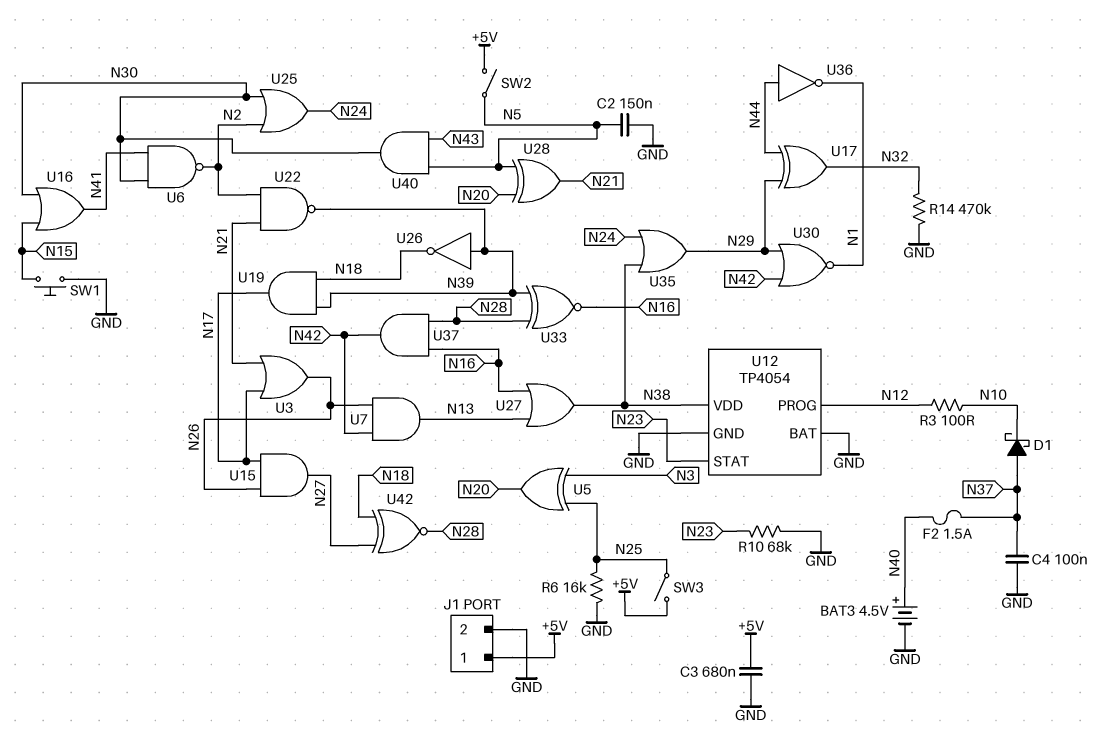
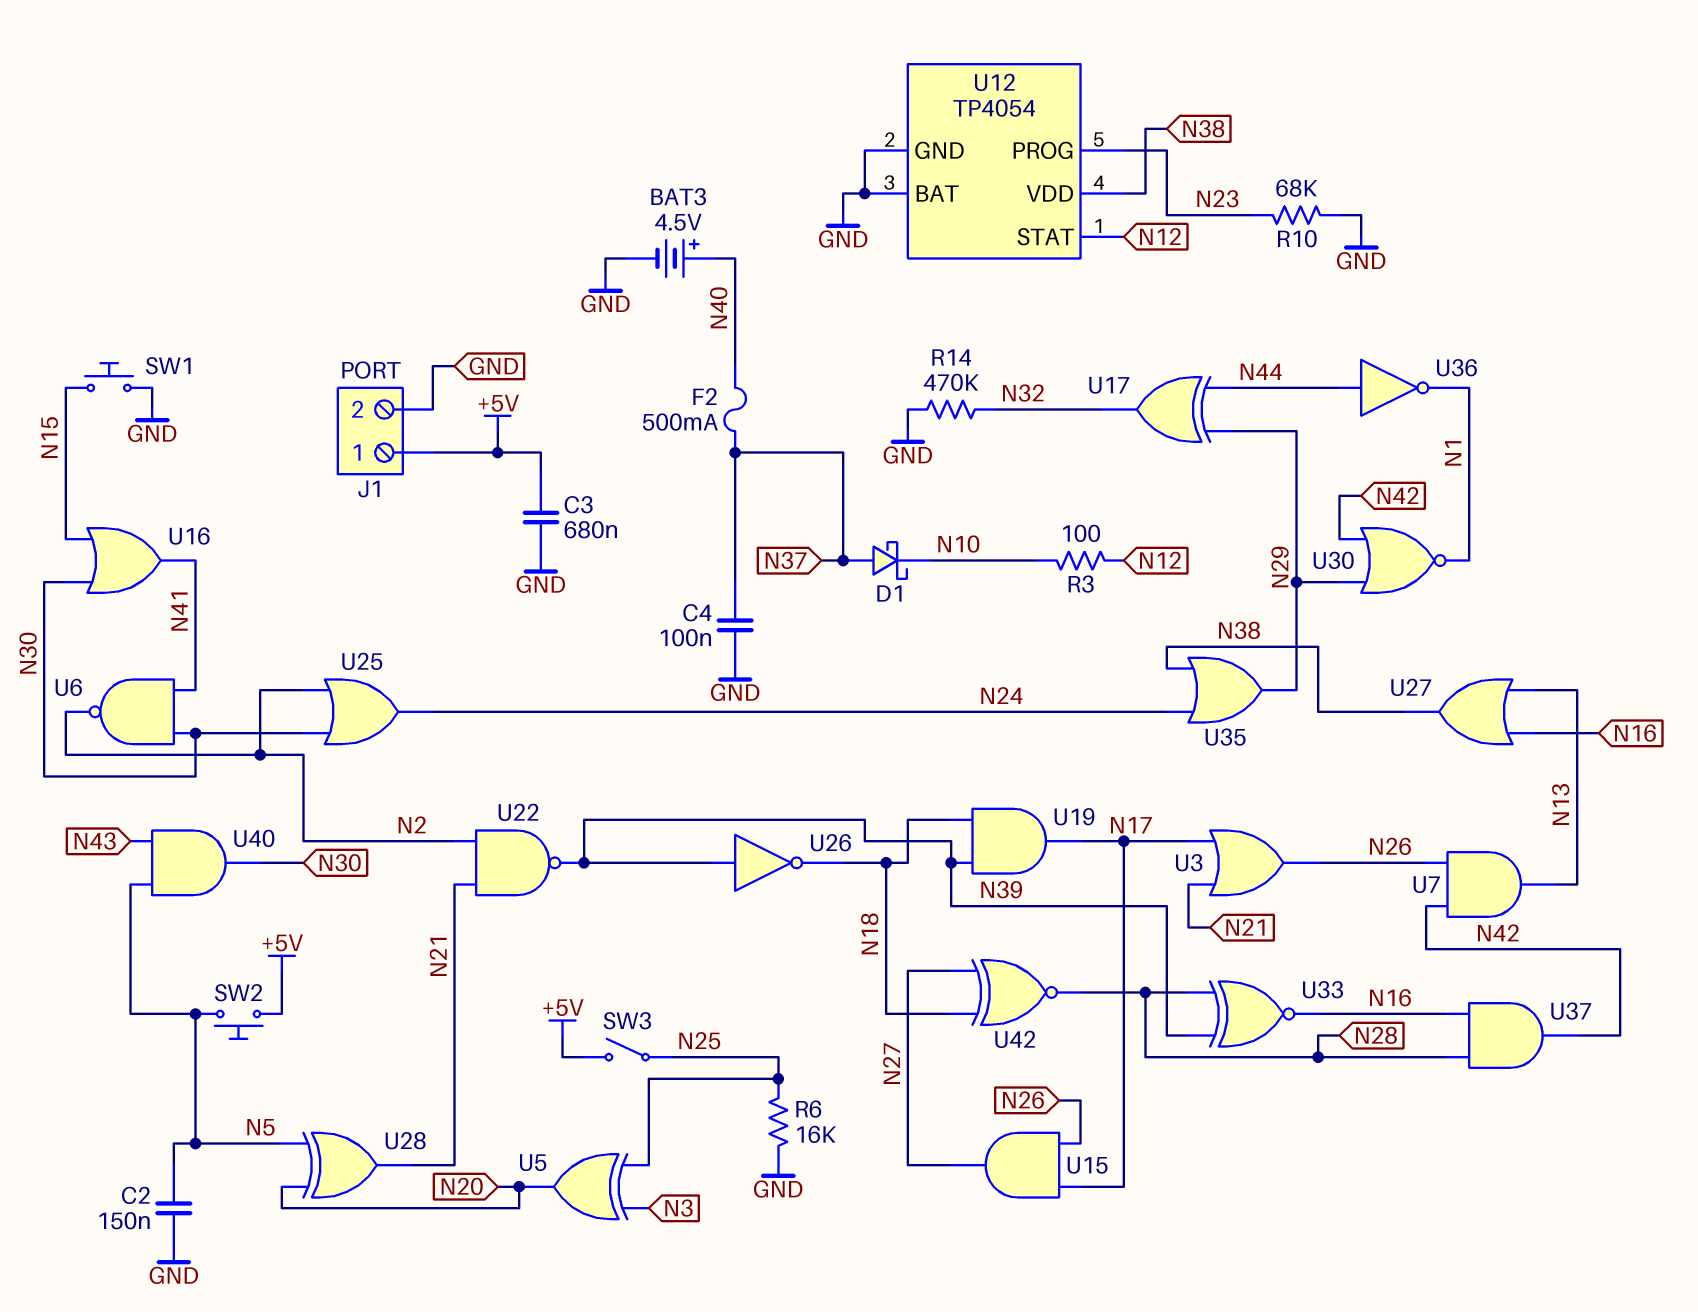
F2: 1.5A (N37, N40) -> 500mA (N37, N40)
SW2: switch (+5V, N5) -> button (+5V, N5)
U12 pin PROG: N12 -> N23
U12 pin STAT: N23 -> N12

